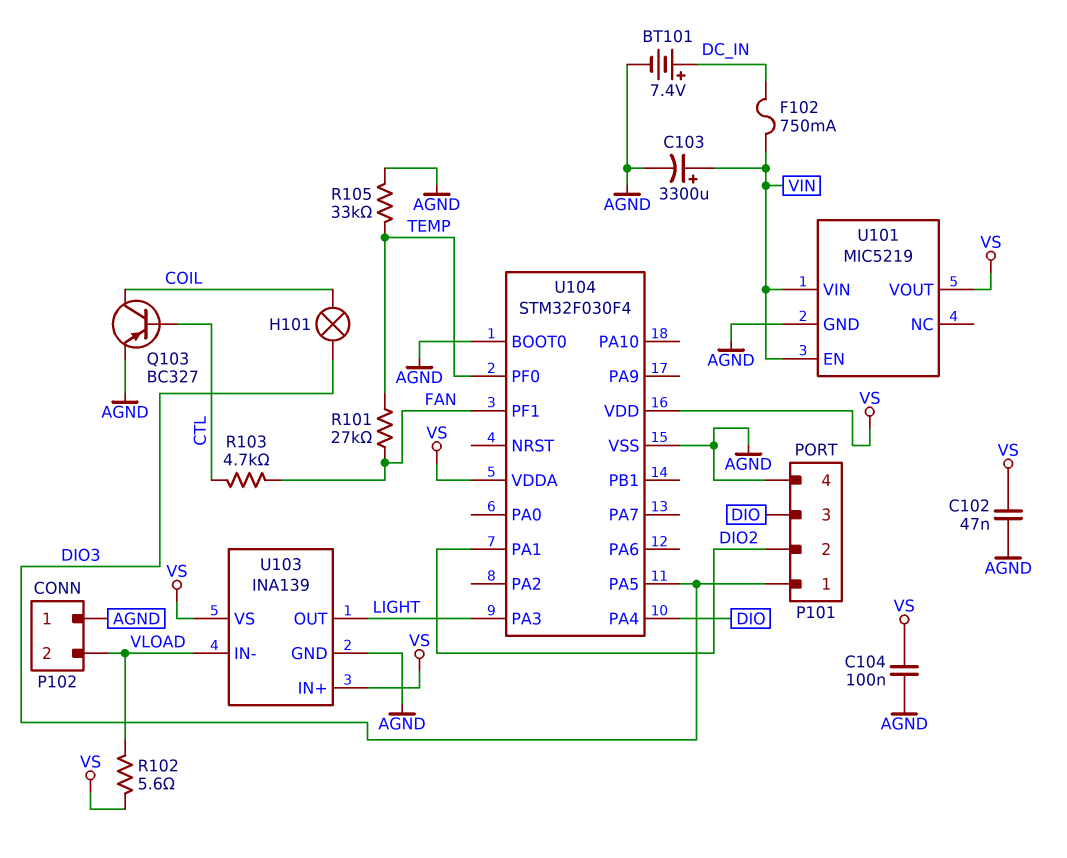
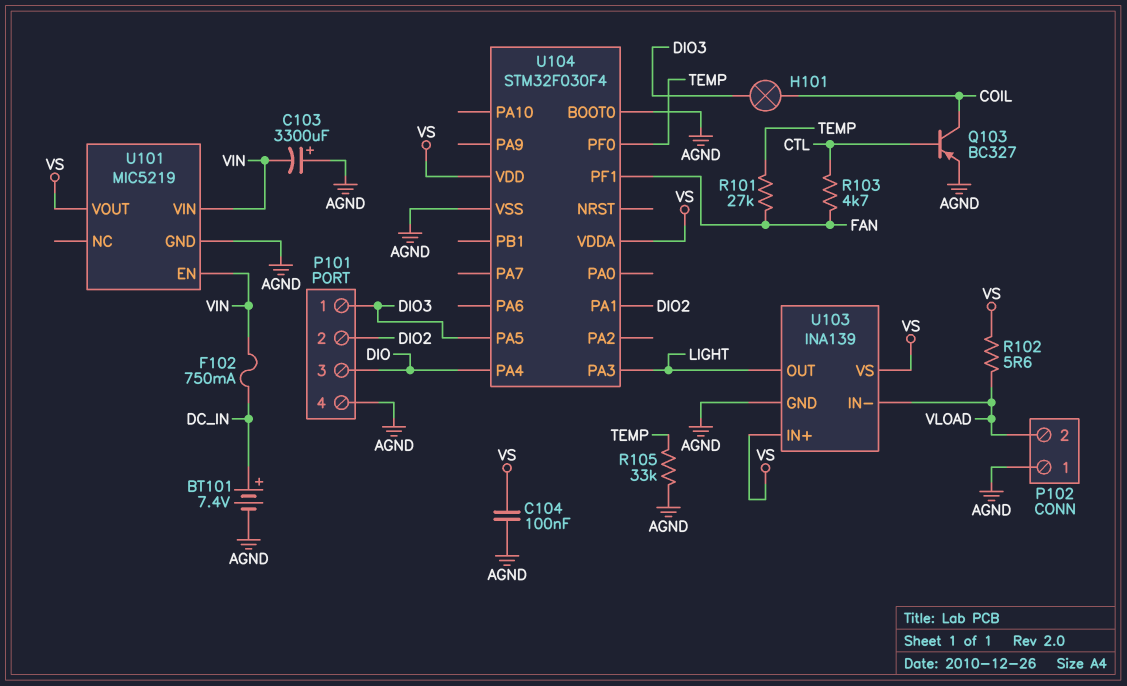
C102: 47nF (AGND, VS) -> none
C103: 3300uF (plus VIN, minus AGND) -> 3300uF (plus AGND, minus VIN)

